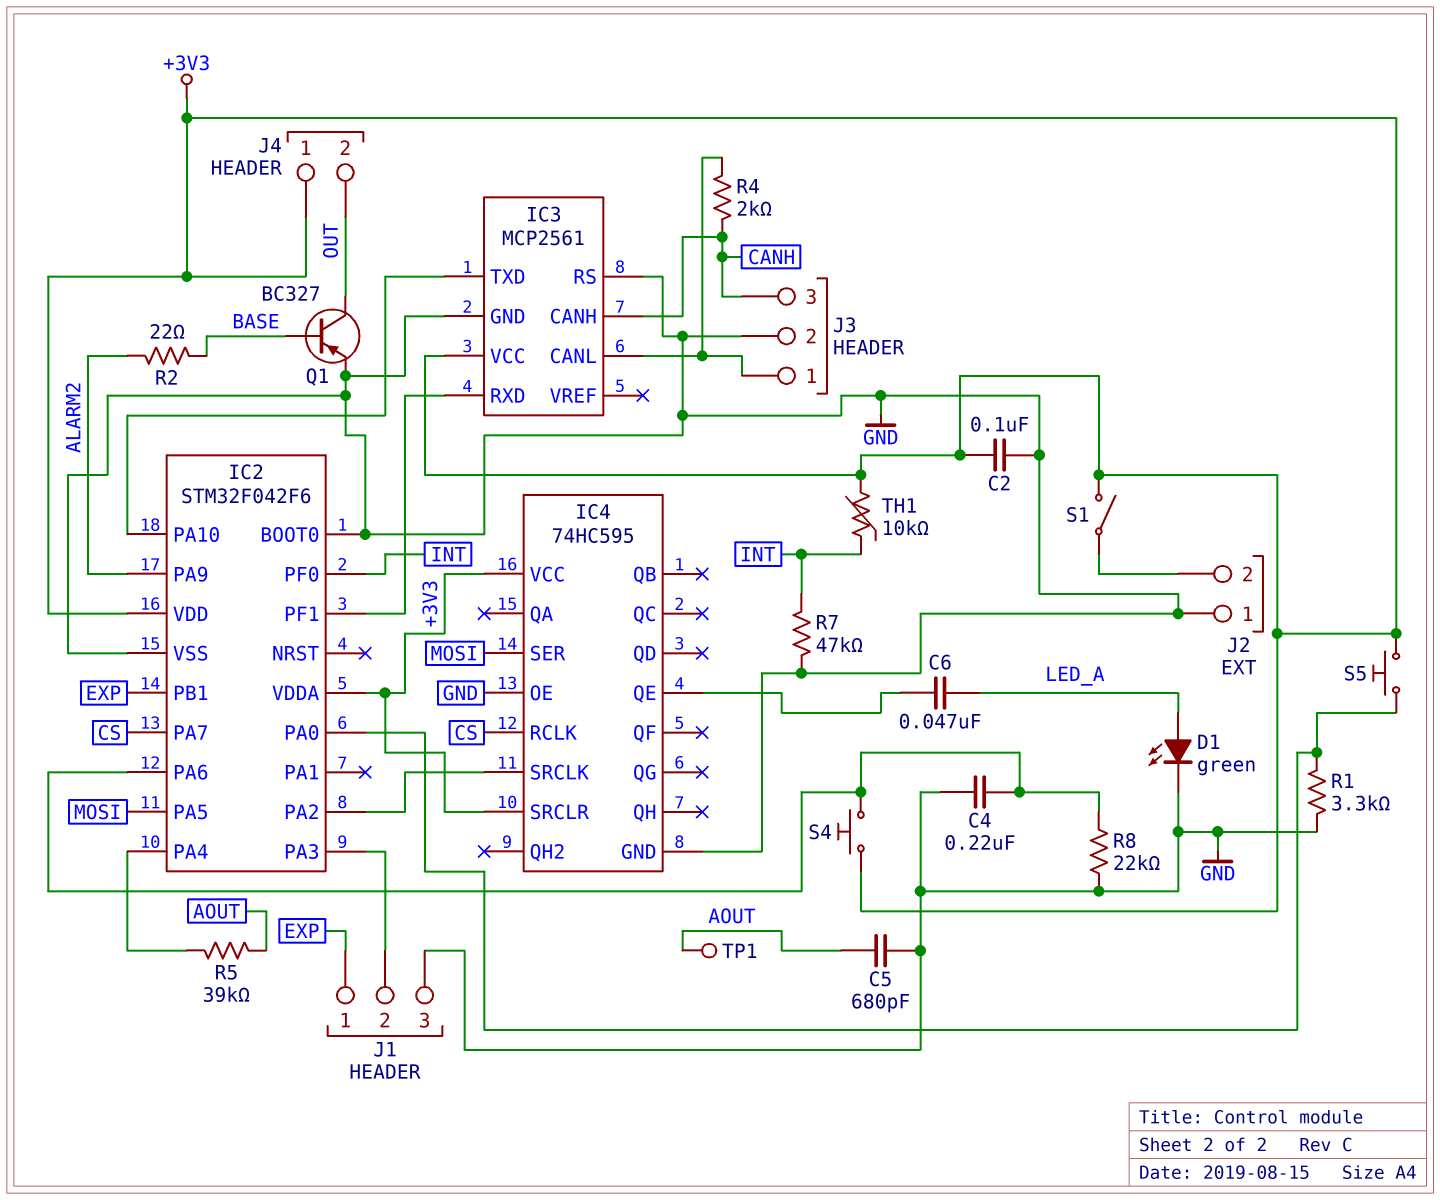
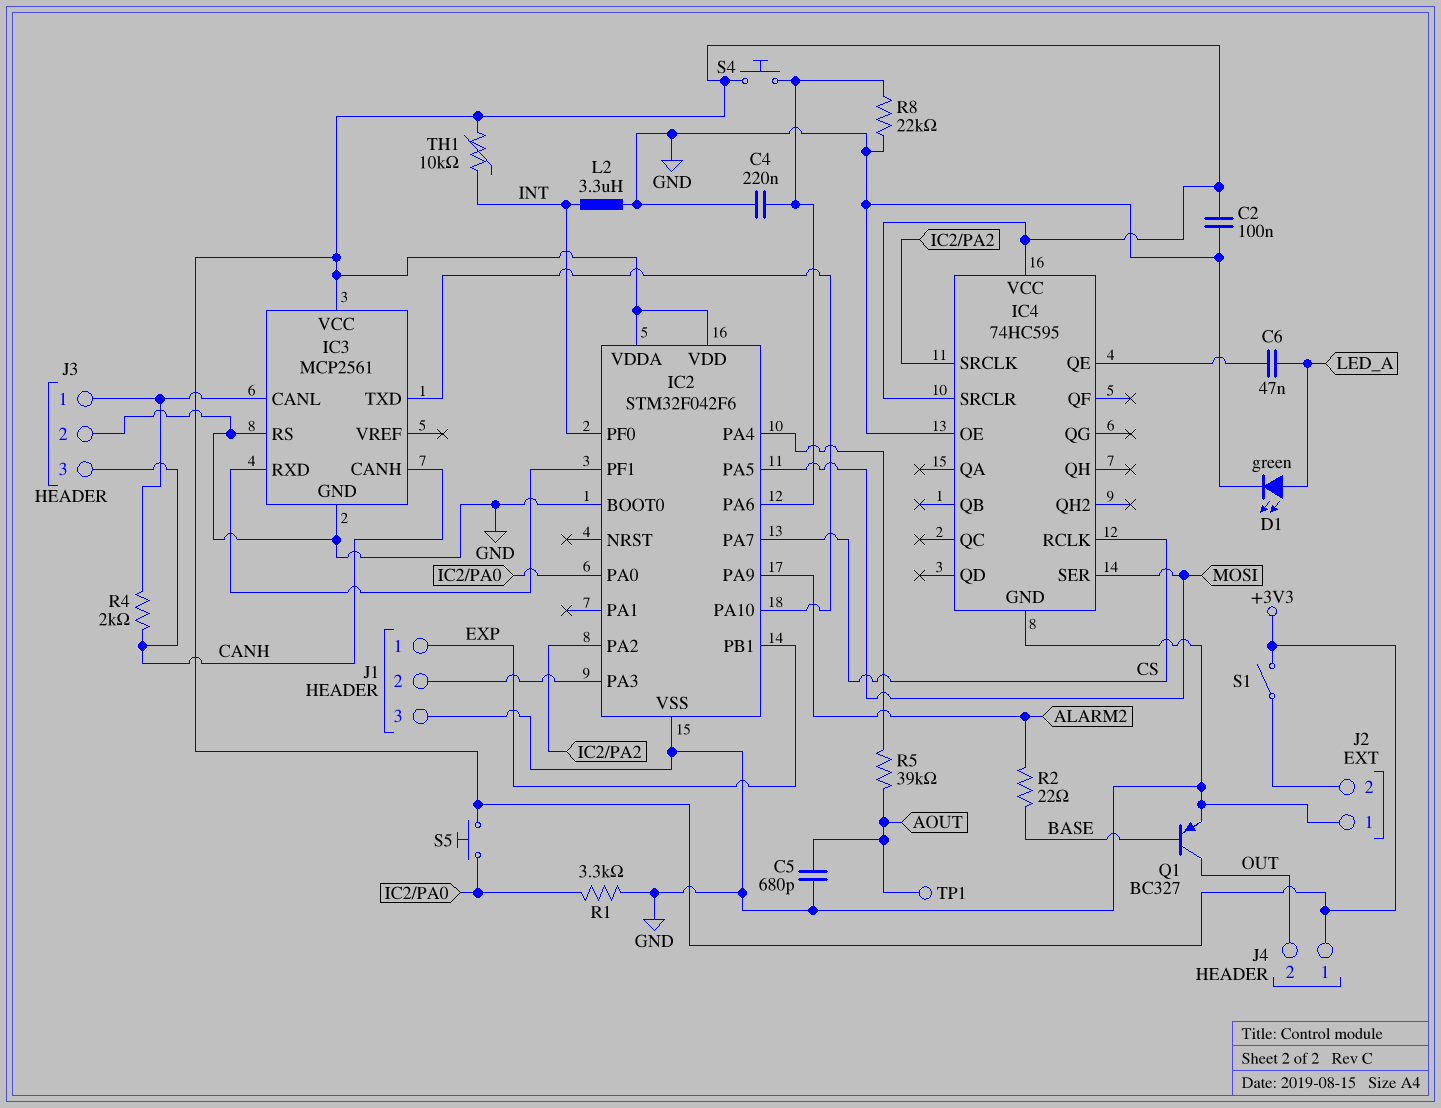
L2: none -> 3.3uH (GND, INT)
R7: 47k (GND, INT) -> none

